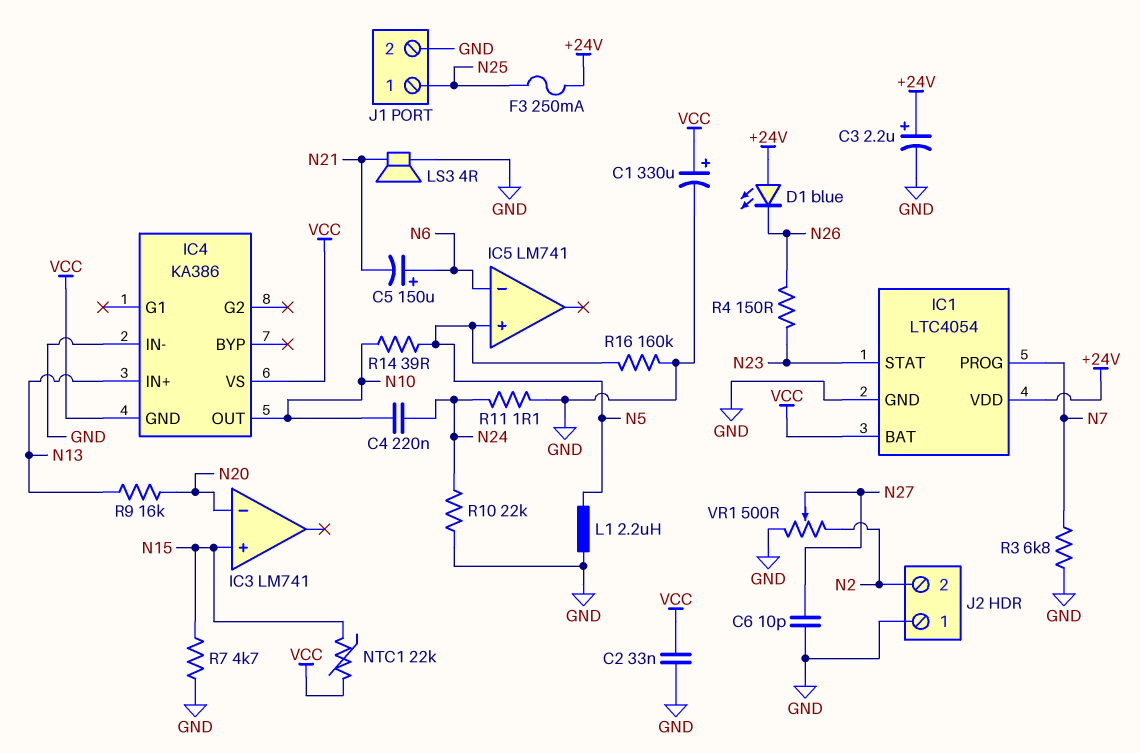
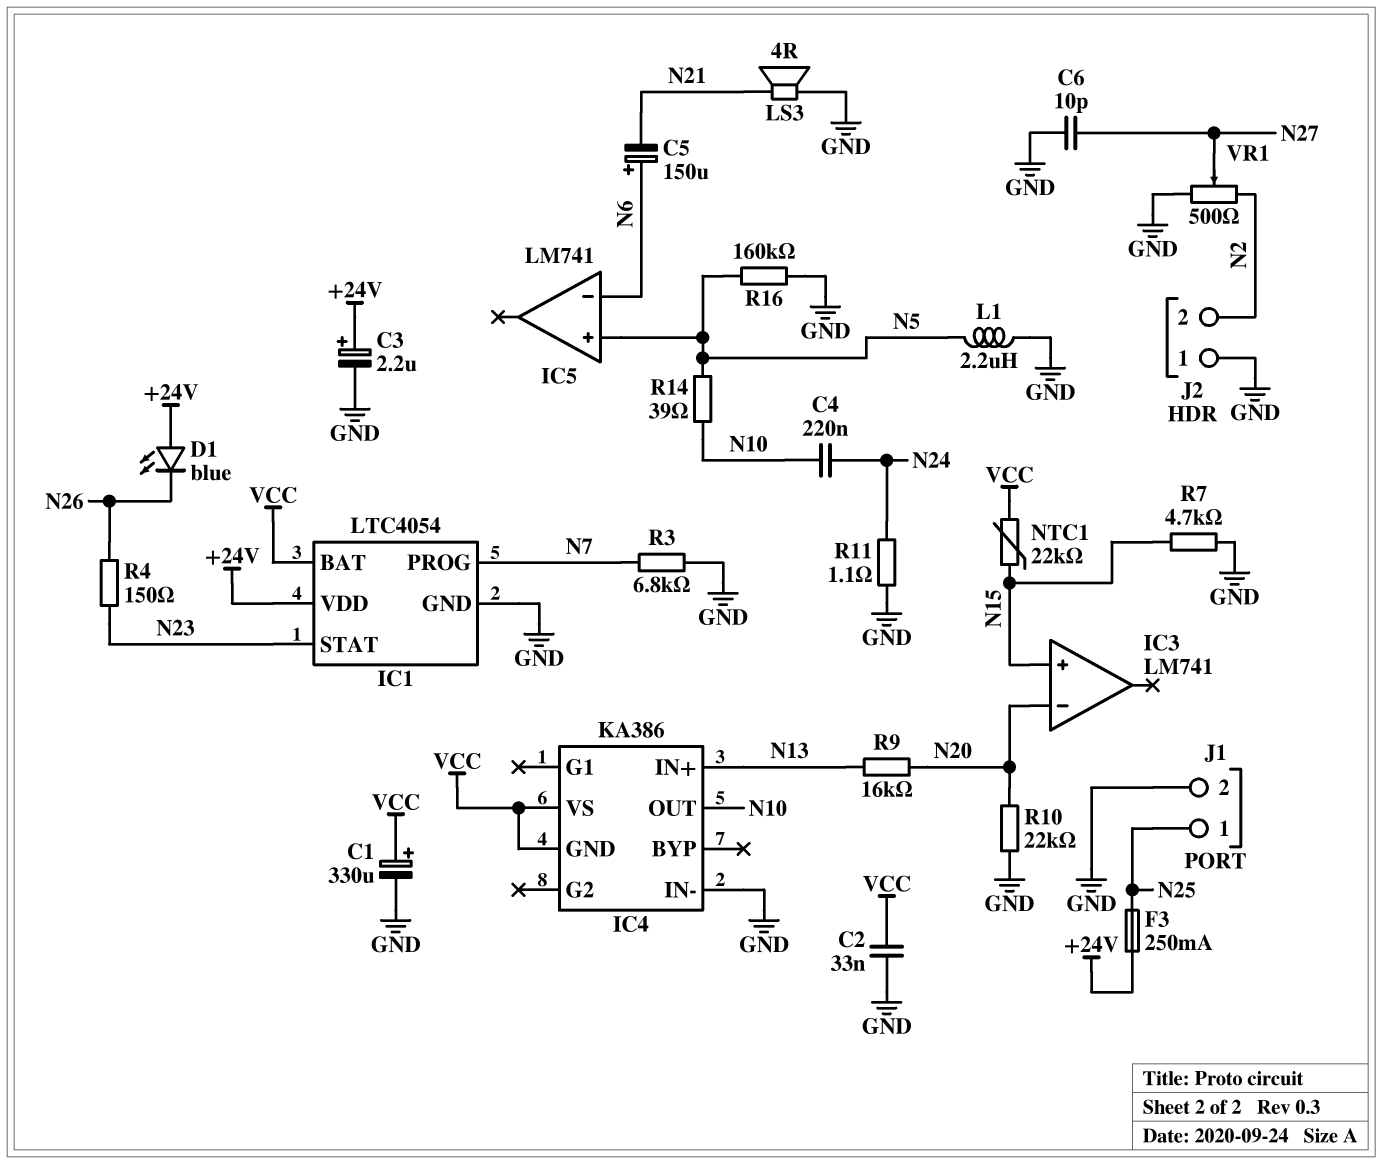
R10: 22k (GND, N24) -> 22k (GND, N20)

